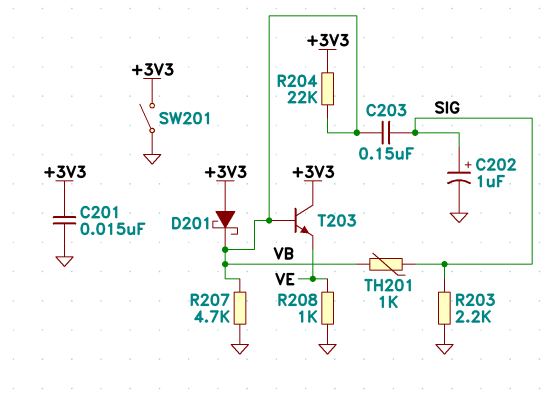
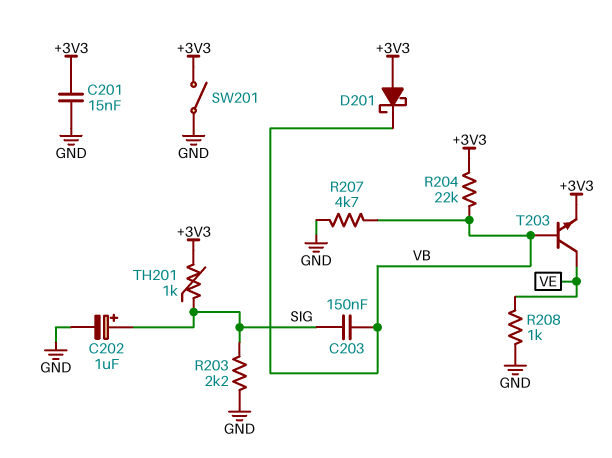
T203: NPN (B VB, C +3V3, E VE) -> NPN (B VB, C VE, E +3V3)
TH201: 1k (SIG, VB) -> 1k (+3V3, SIG)

